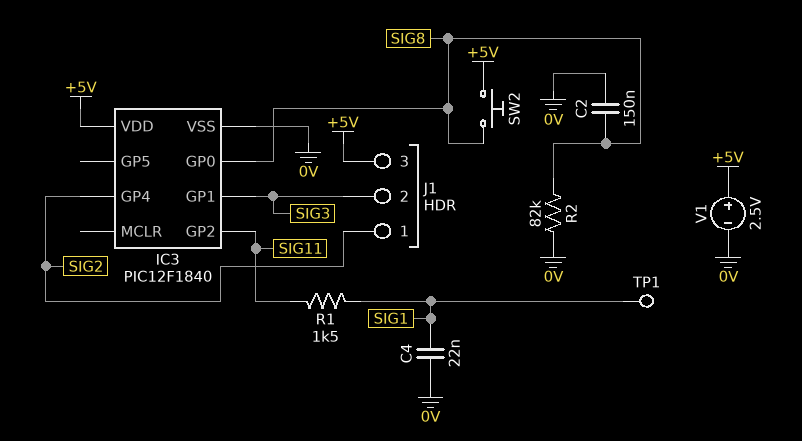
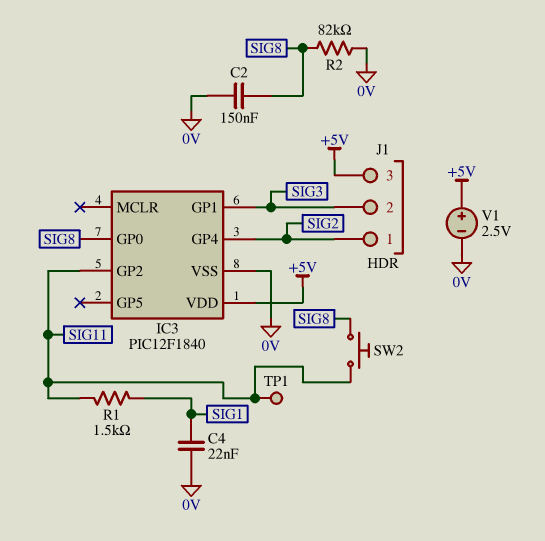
SW2: button (+5V, SIG8) -> button (SIG8, SIG11)
TP1: test point (SIG1) -> test point (SIG11)

